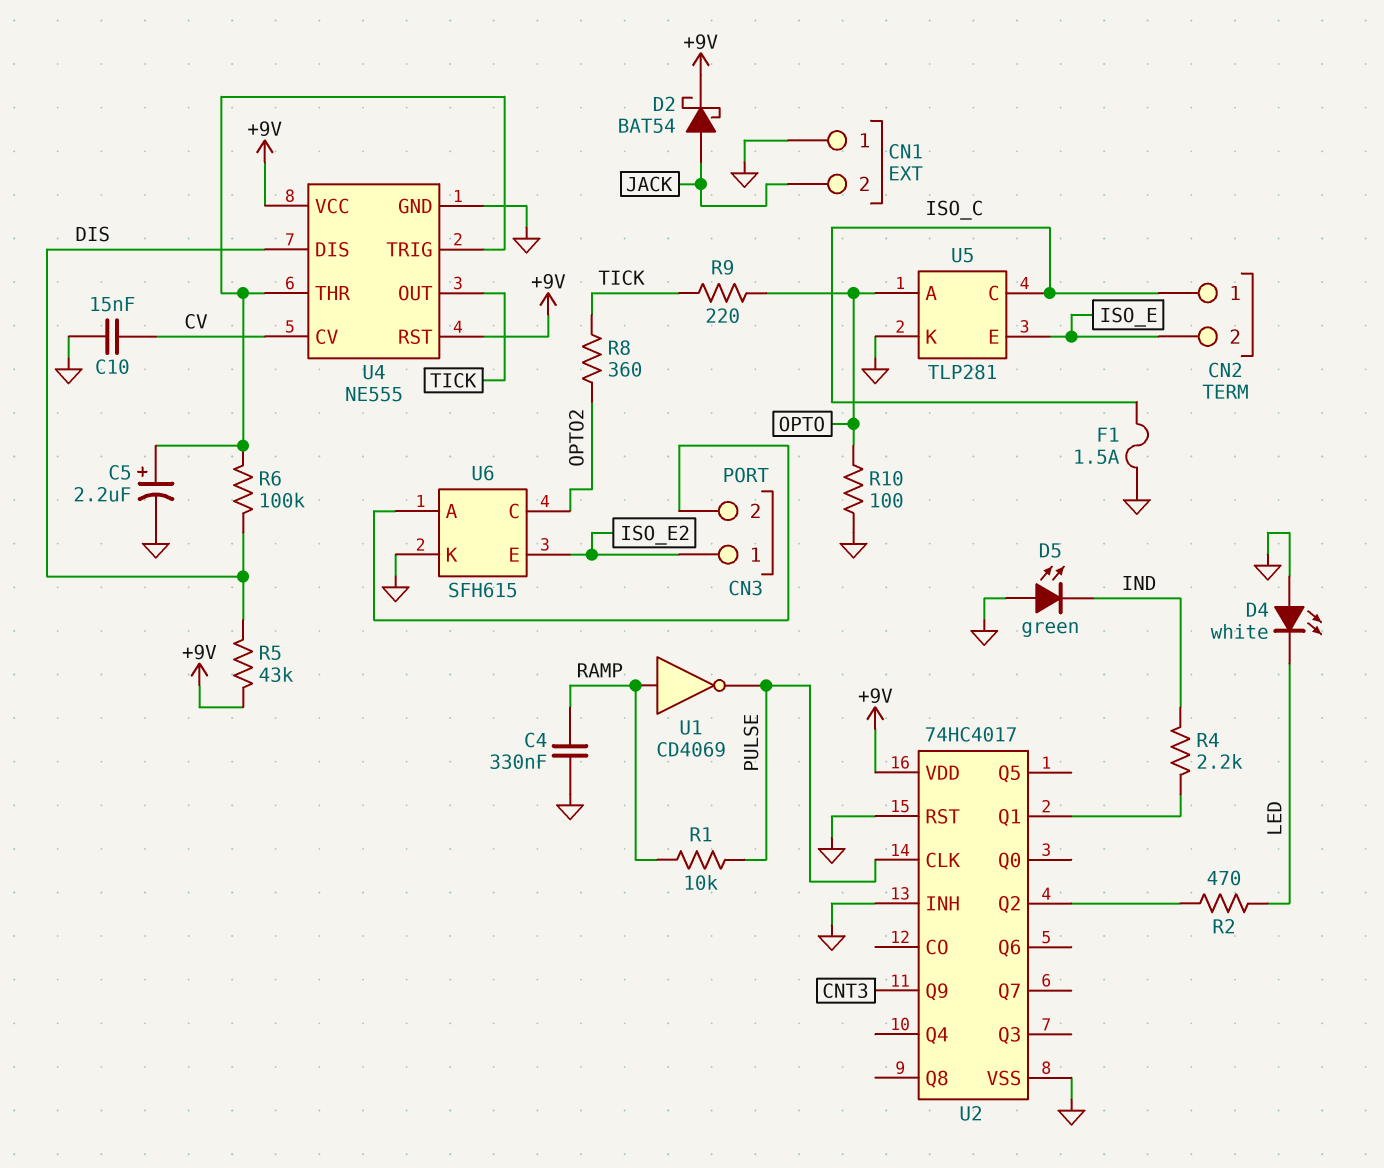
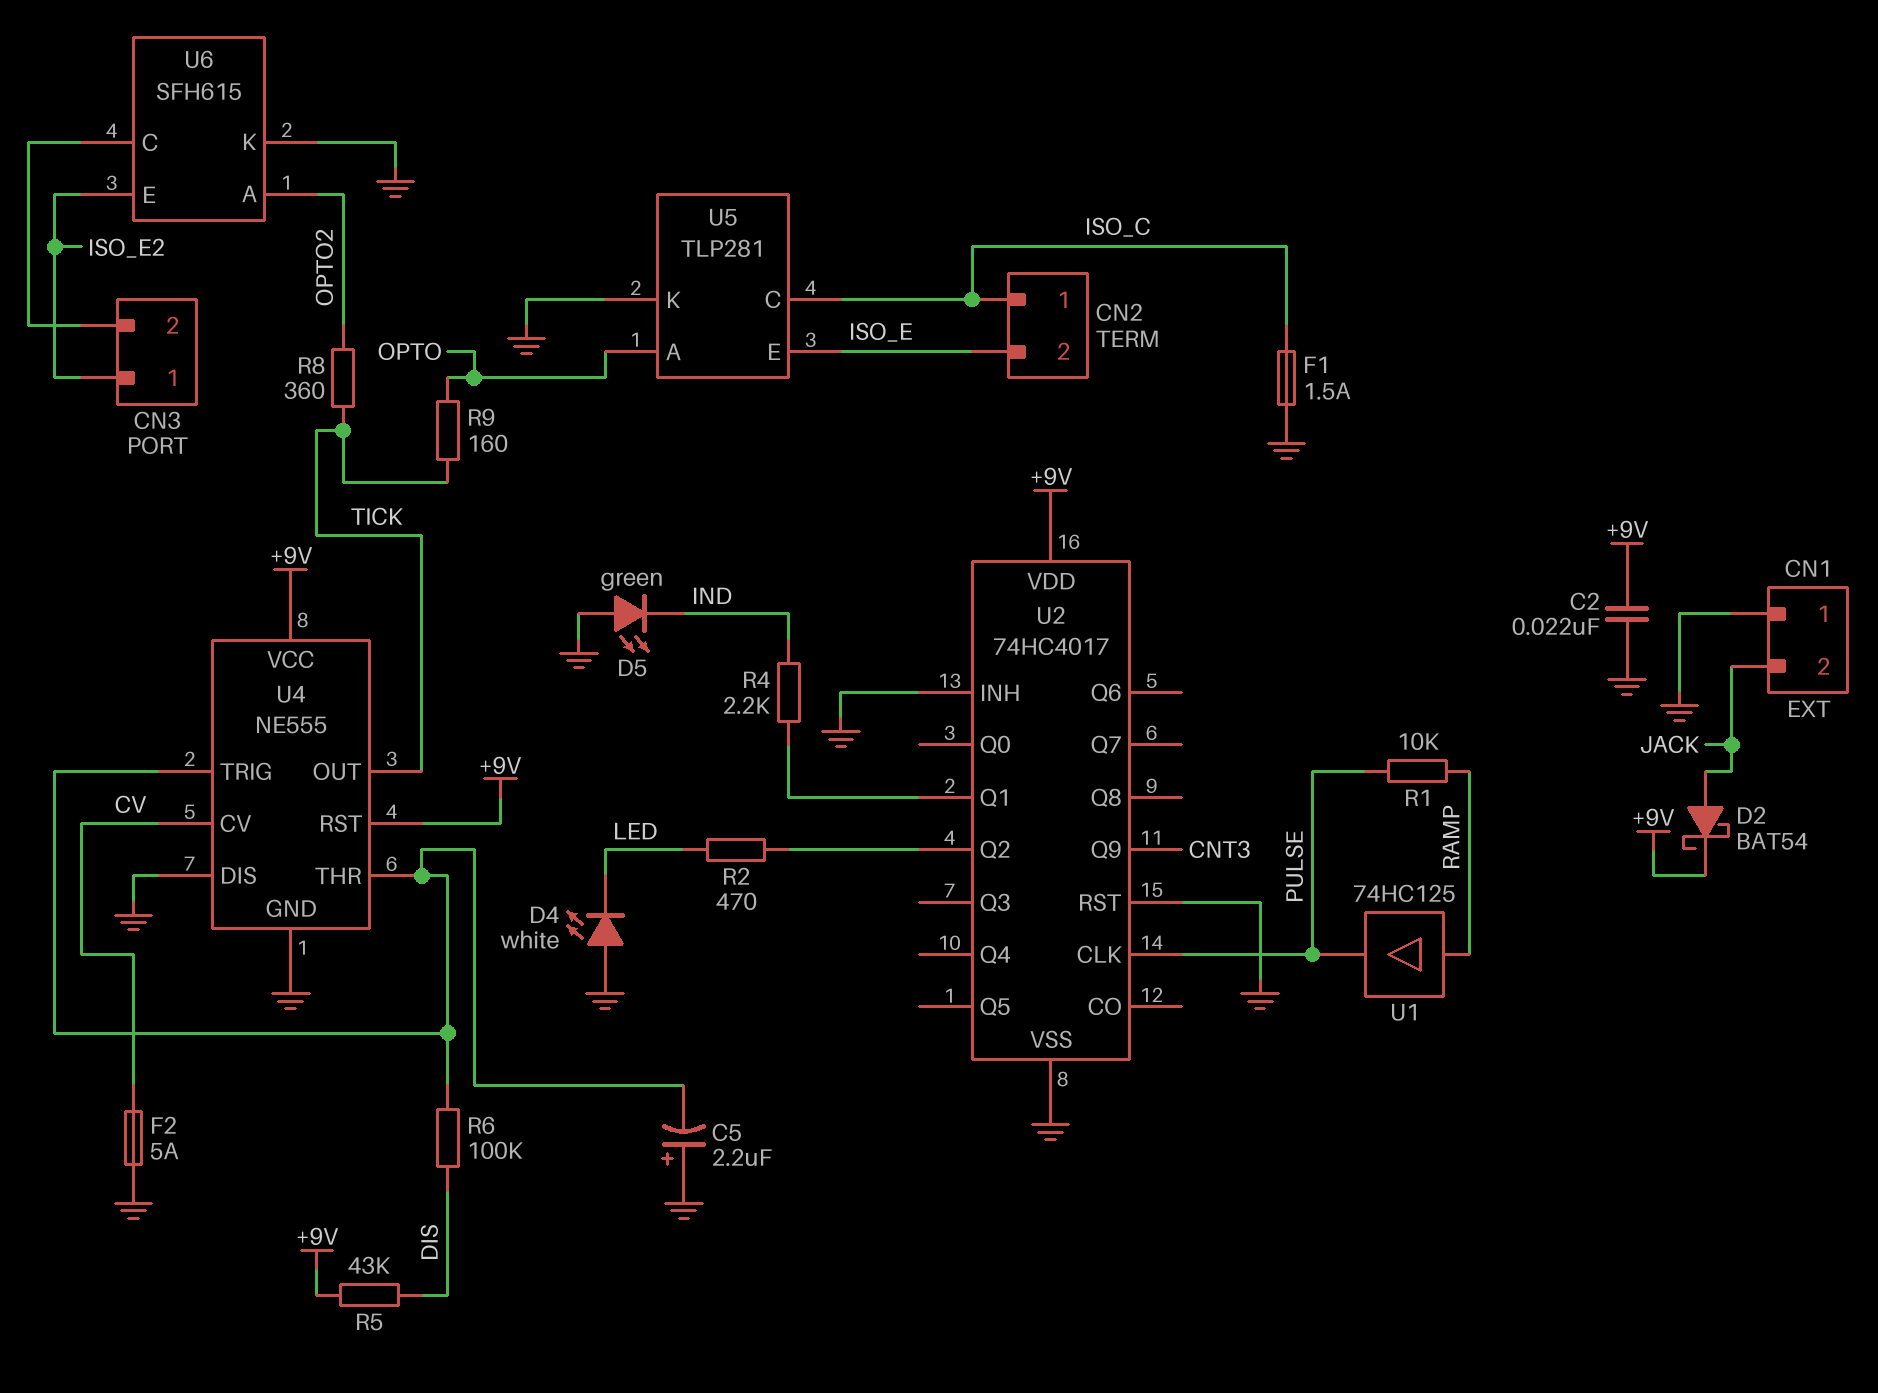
C2: none -> 22nF (+9V, GND)
C4: 330nF (GND, RAMP) -> none
C5: 2.2uF (plus U4/THR, minus GND) -> 2.2uF (plus GND, minus U4/THR)
C10: 15nF (CV, GND) -> none
F2: none -> 5A (CV, GND)
R9: 220 (OPTO, TICK) -> 160 (OPTO, TICK)
R10: 100 (GND, OPTO) -> none
U1: NOT CD4069 (in RAMP, out PULSE) -> buffer 74HC125 (in RAMP, out PULSE)
U4 pin DIS: DIS -> GND
U6 pin A: CN3/2 -> OPTO2
U6 pin C: OPTO2 -> CN3/2

